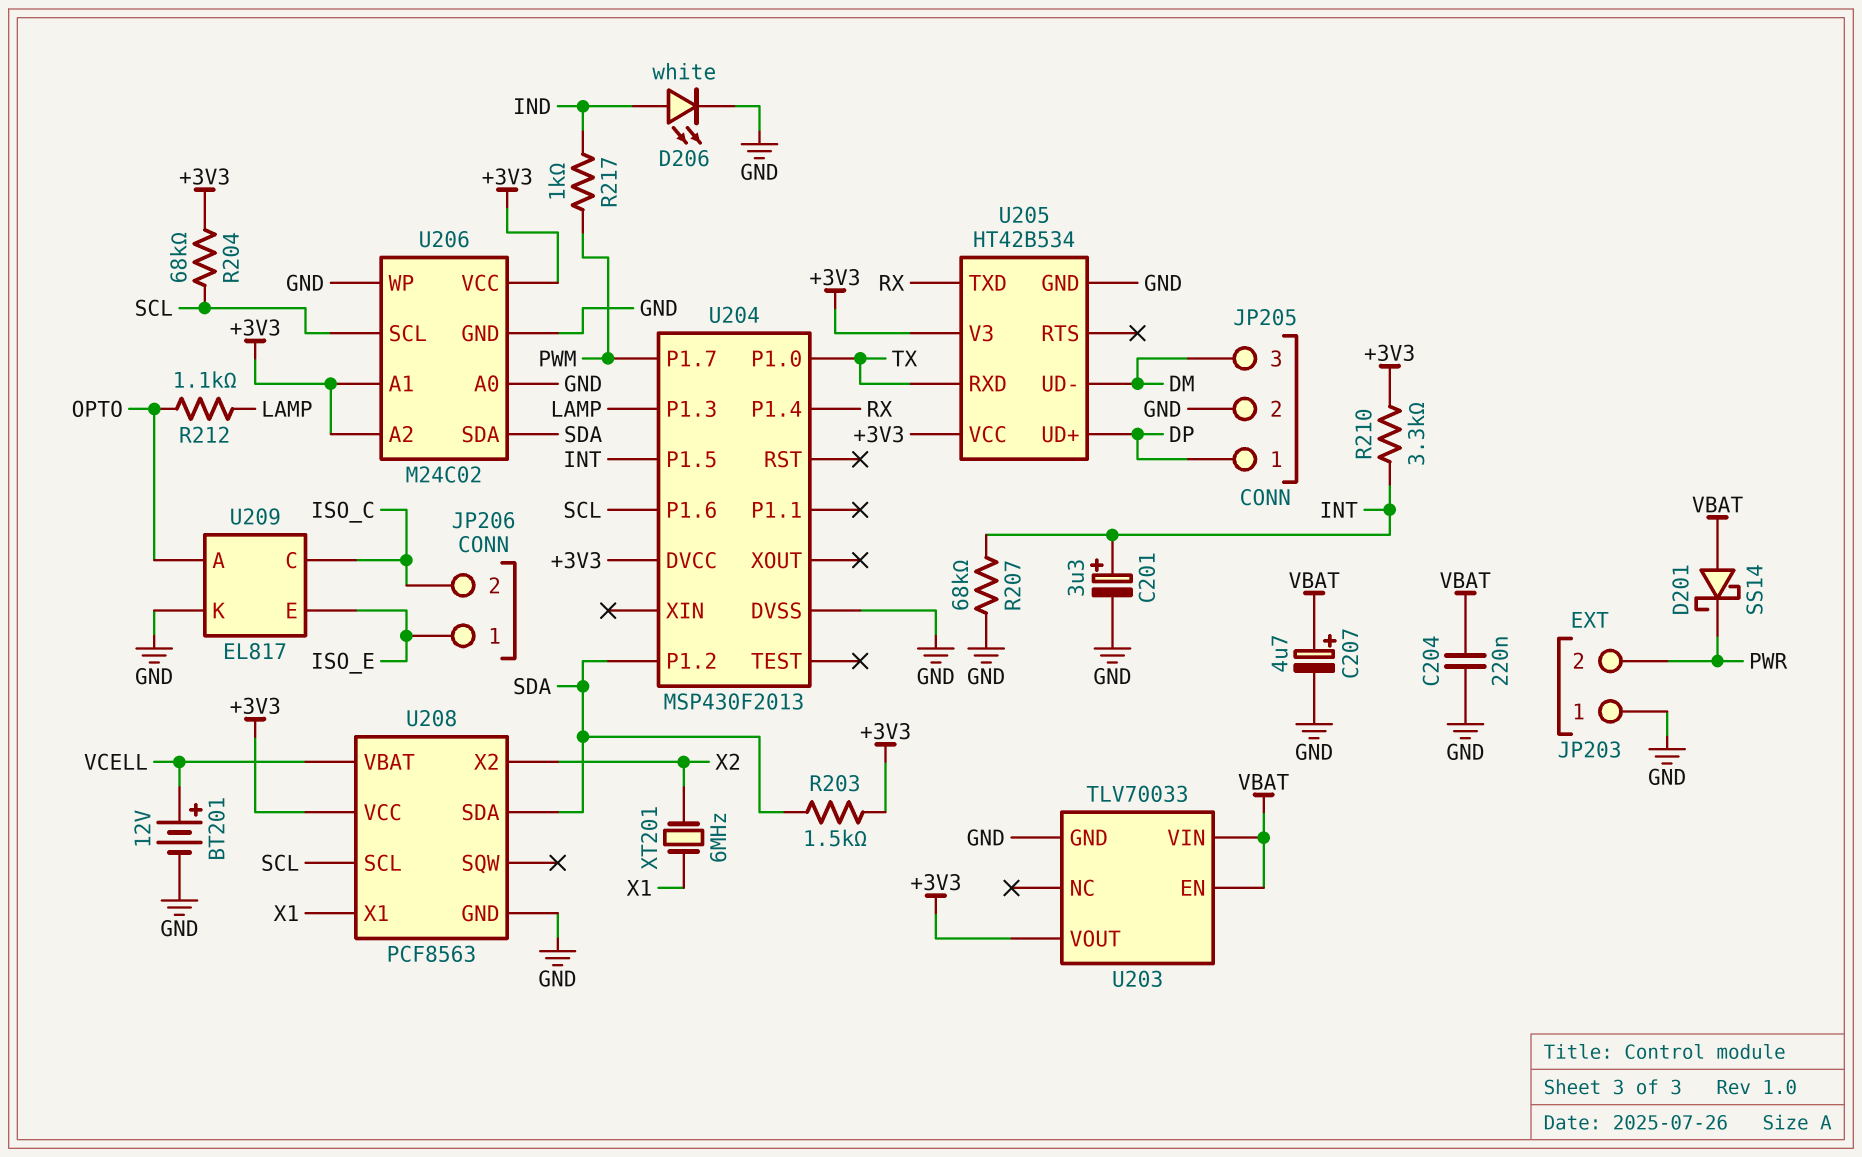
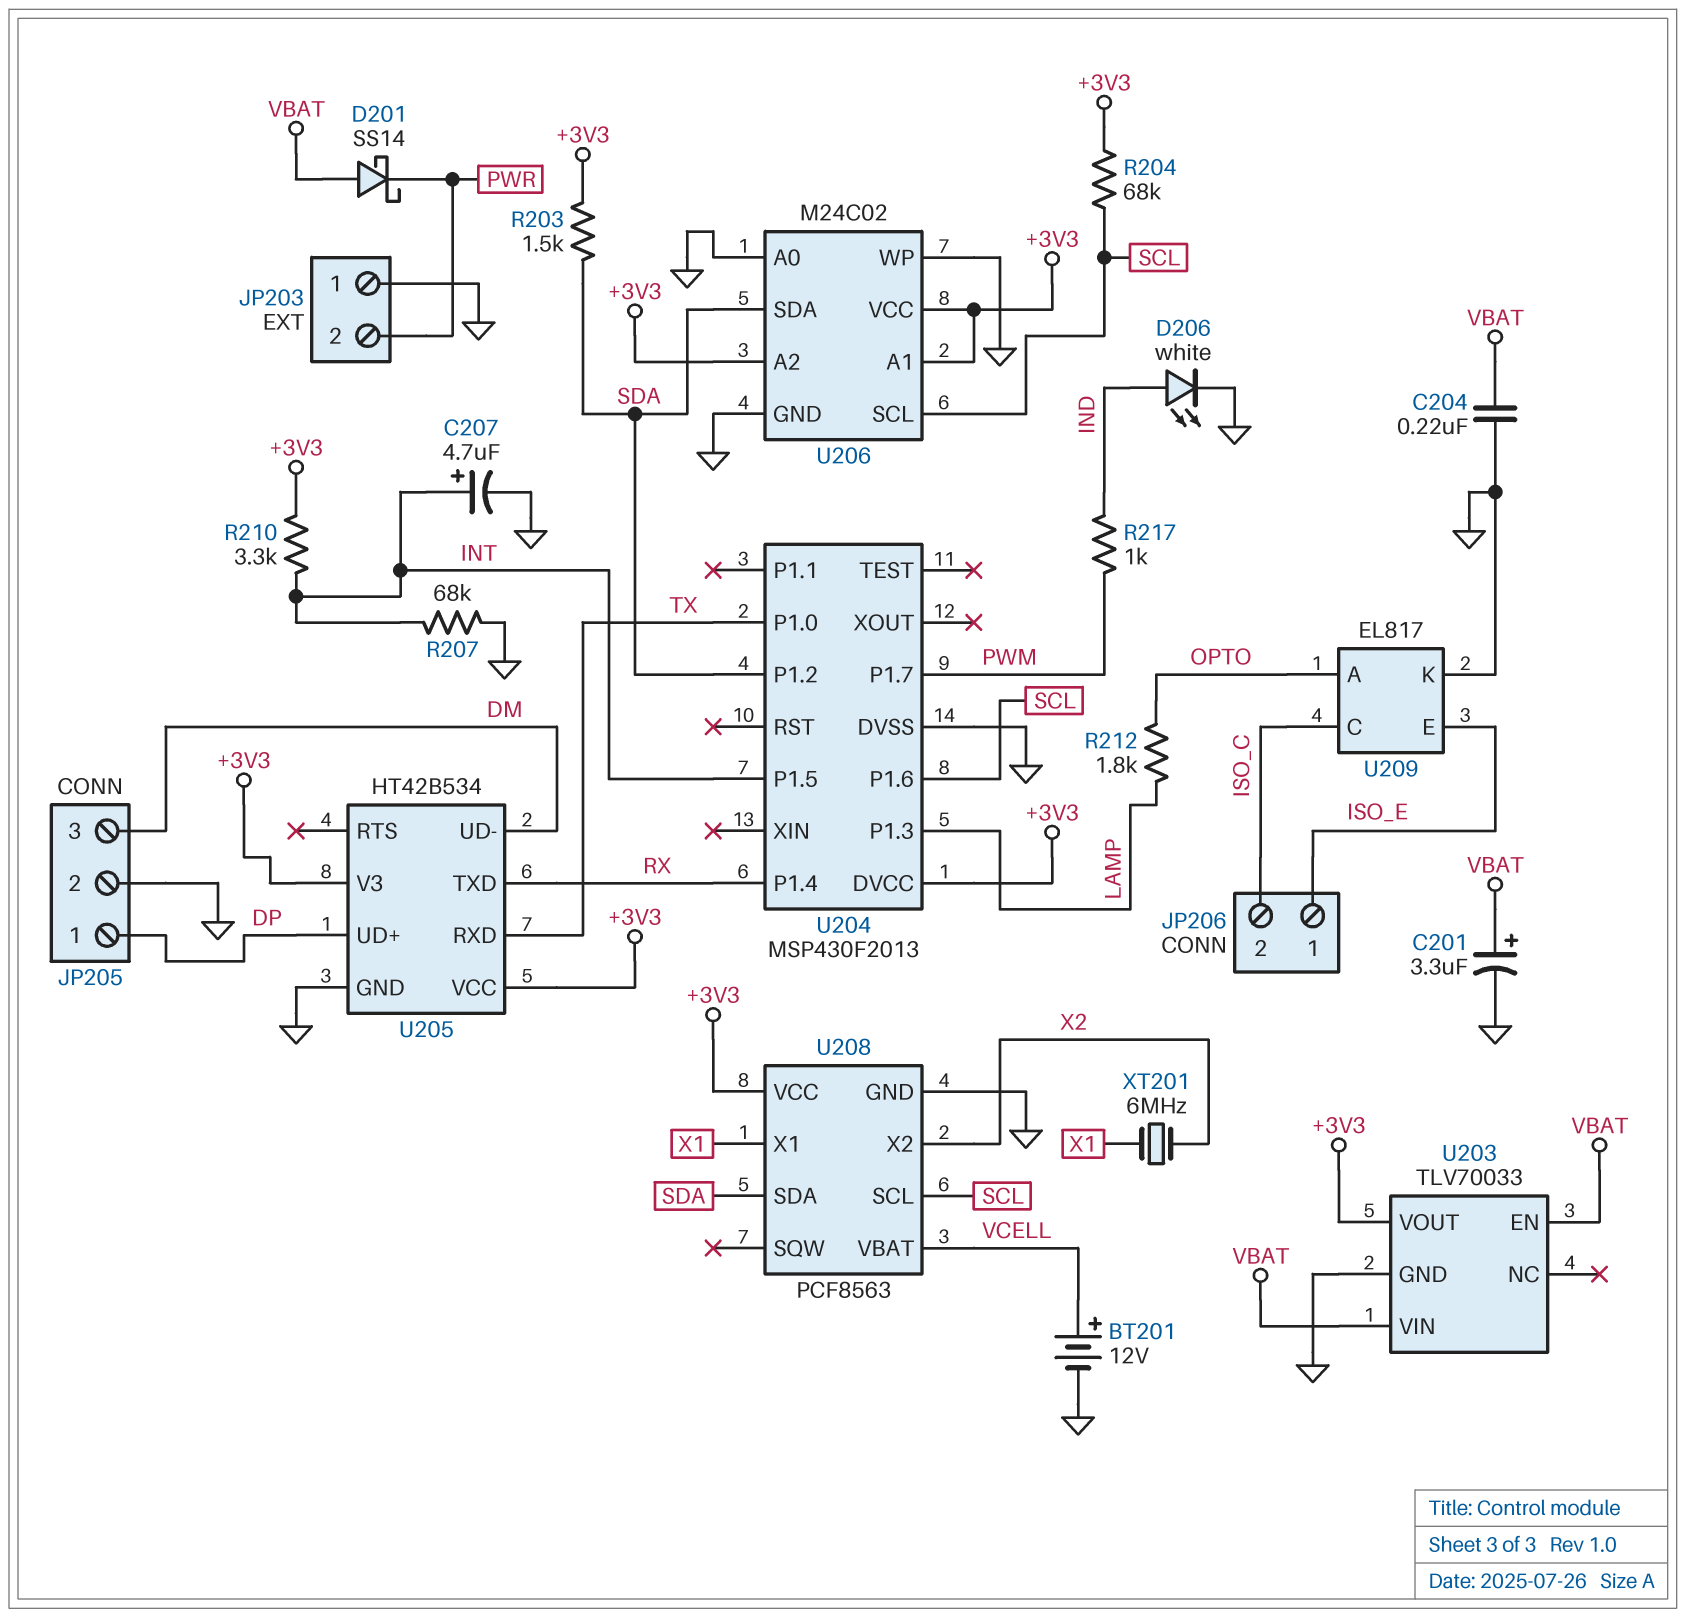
C201: 3.3uF (plus INT, minus GND) -> 3.3uF (plus VBAT, minus GND)
C207: 4.7uF (plus VBAT, minus GND) -> 4.7uF (plus INT, minus GND)
R212: 1.1k (LAMP, OPTO) -> 1.8k (LAMP, OPTO)

